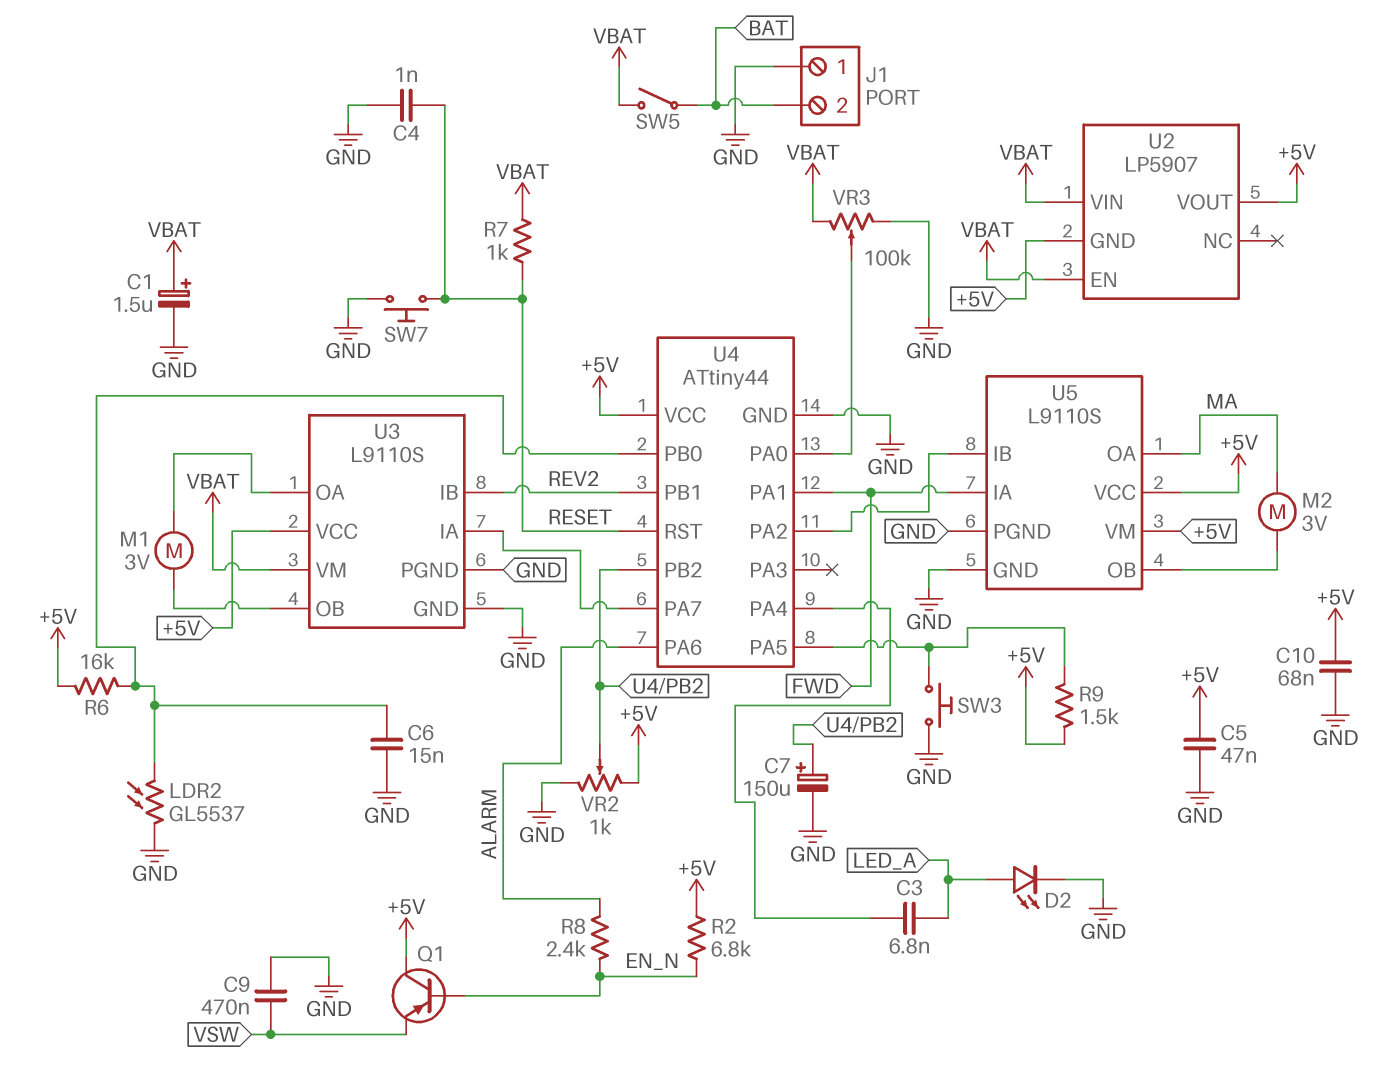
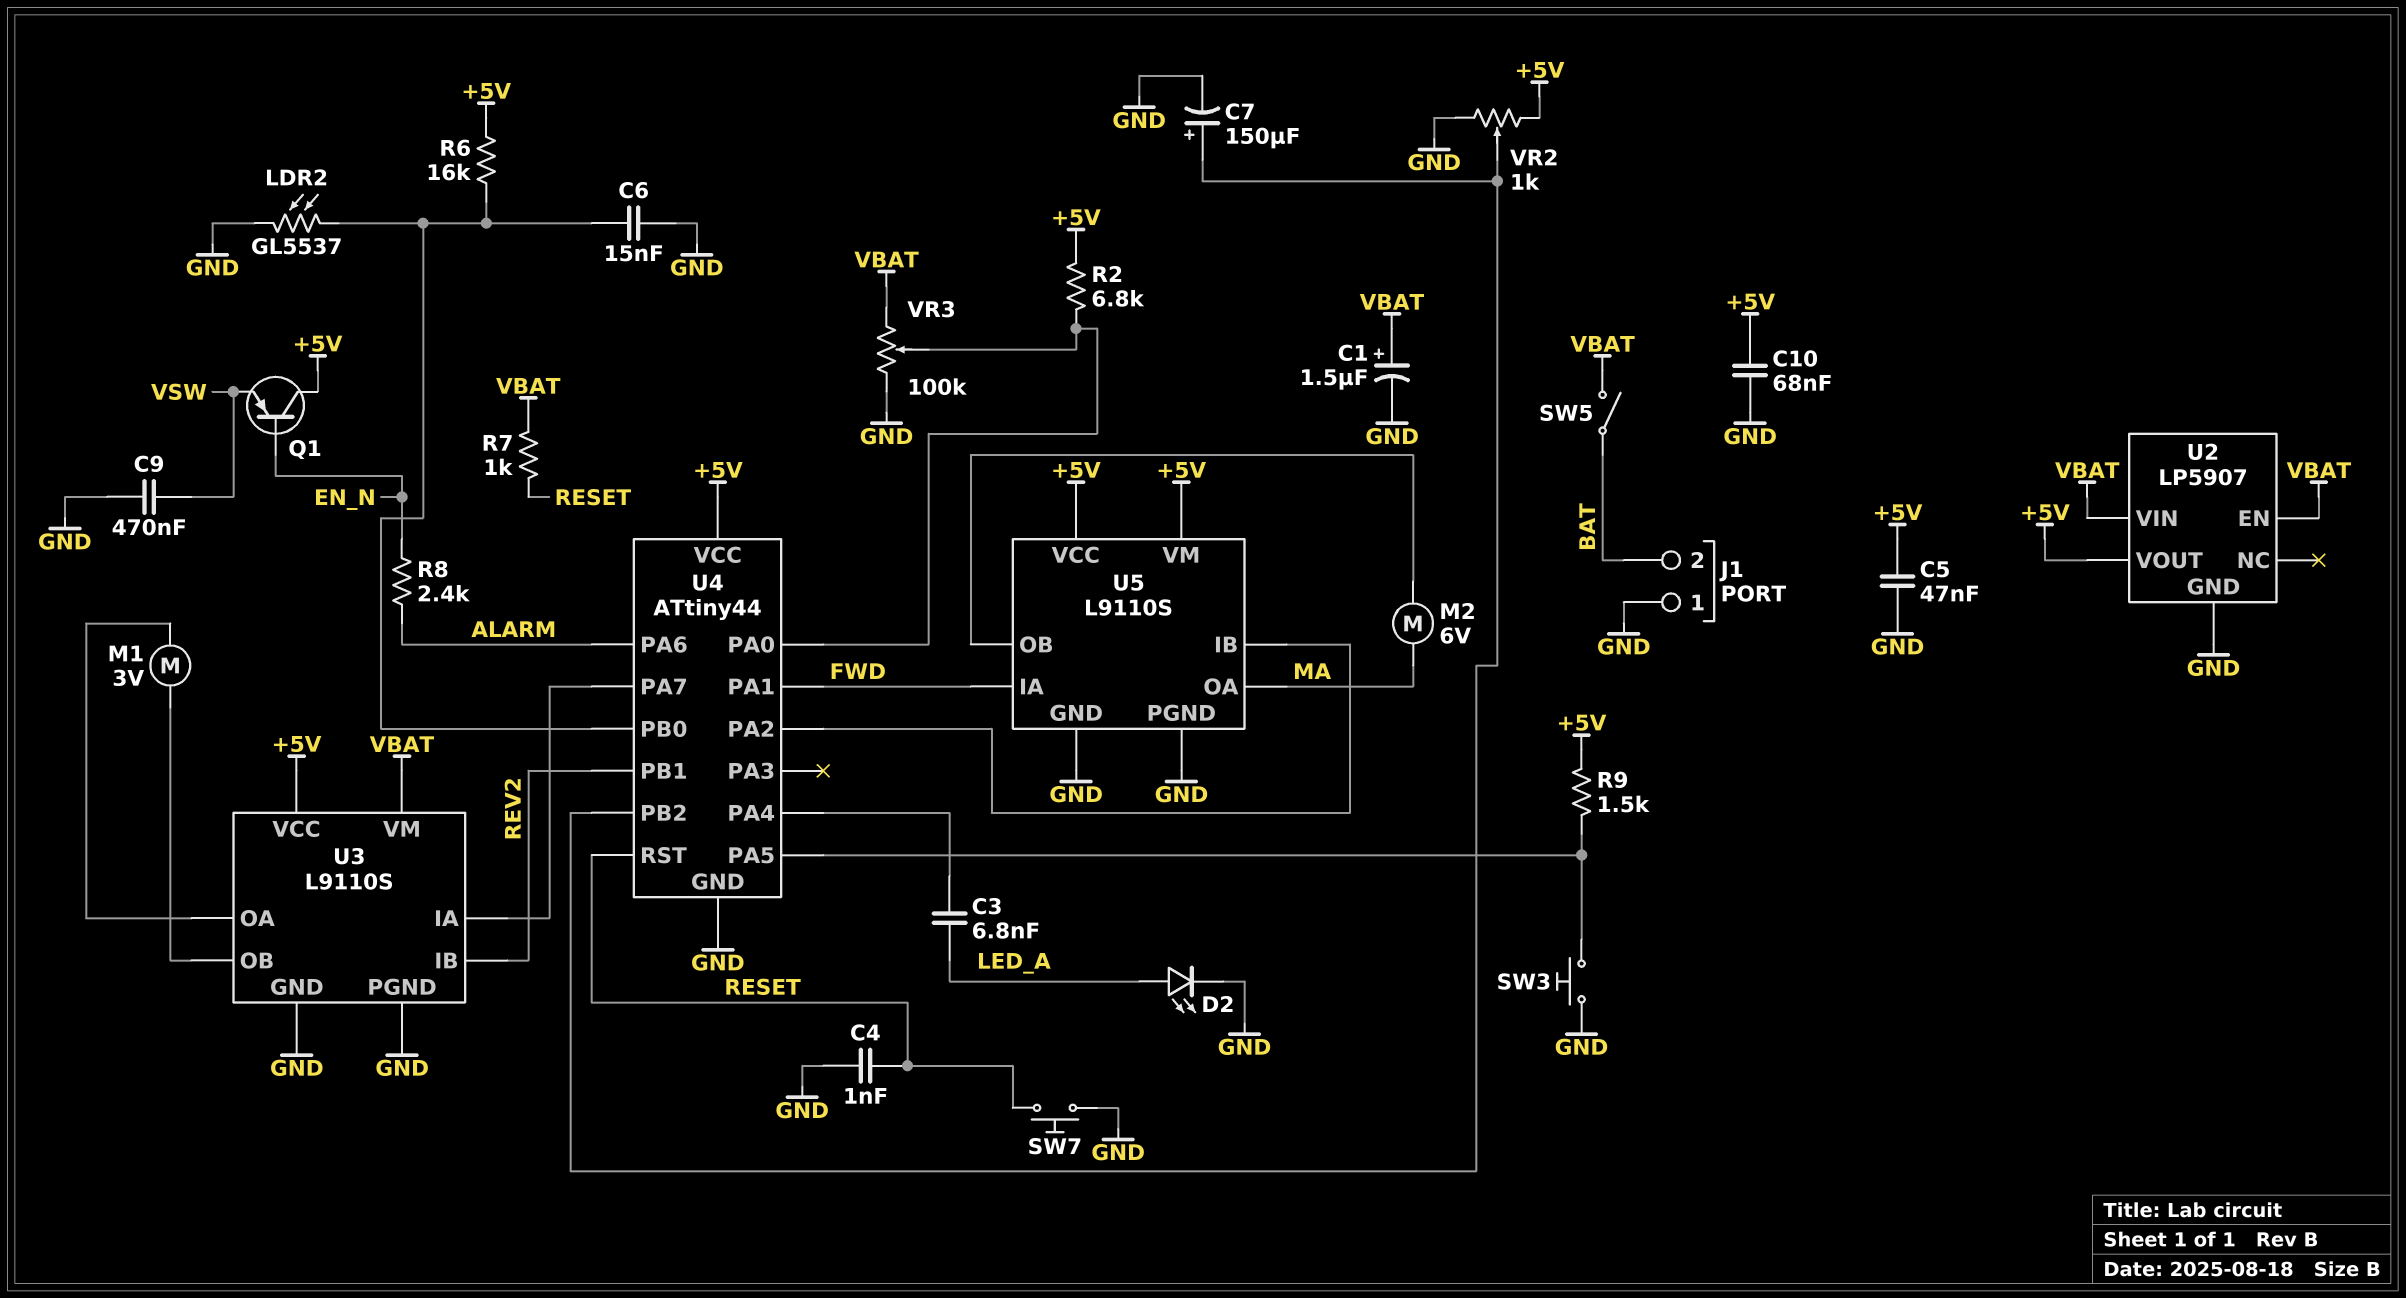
M2: motor 3V (MA, U5/OB) -> motor 6V (MA, U5/OB)
R2: 6.8k (+5V, EN_N) -> 6.8k (+5V, U4/PA0)
U2 pin GND: +5V -> GND

